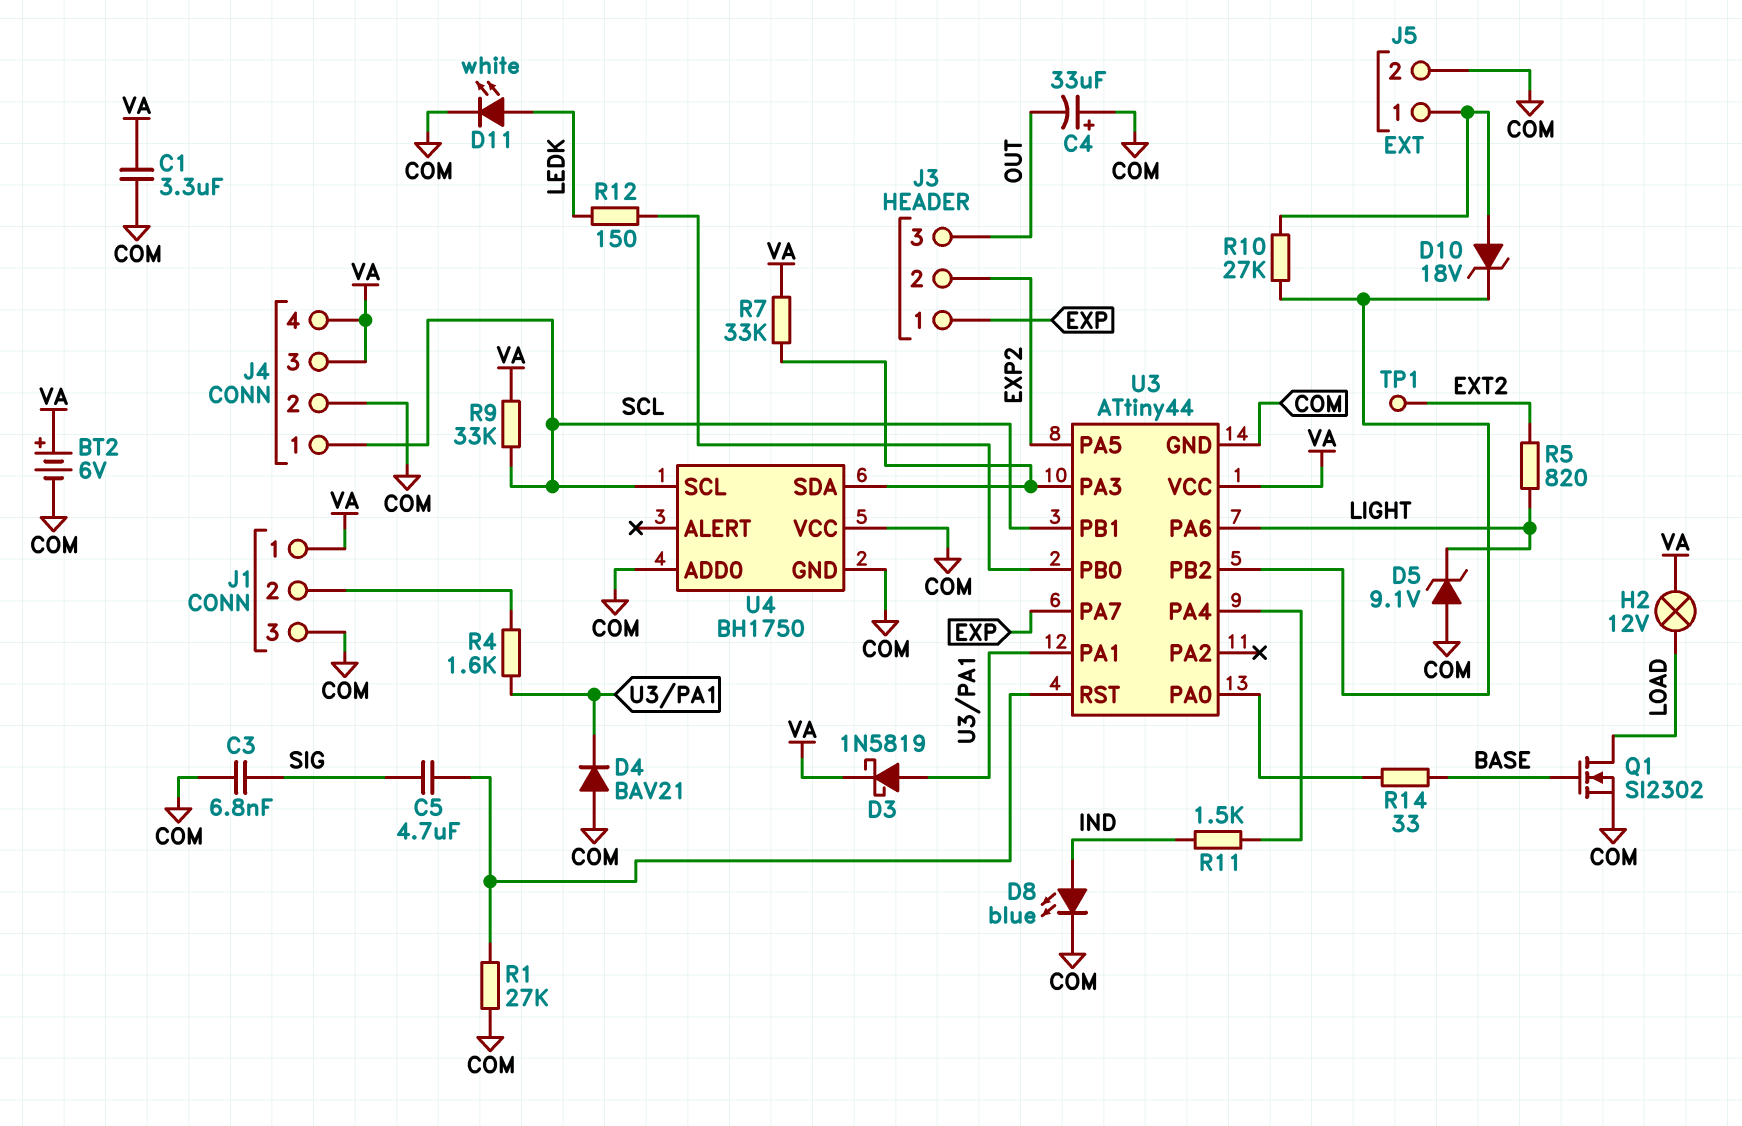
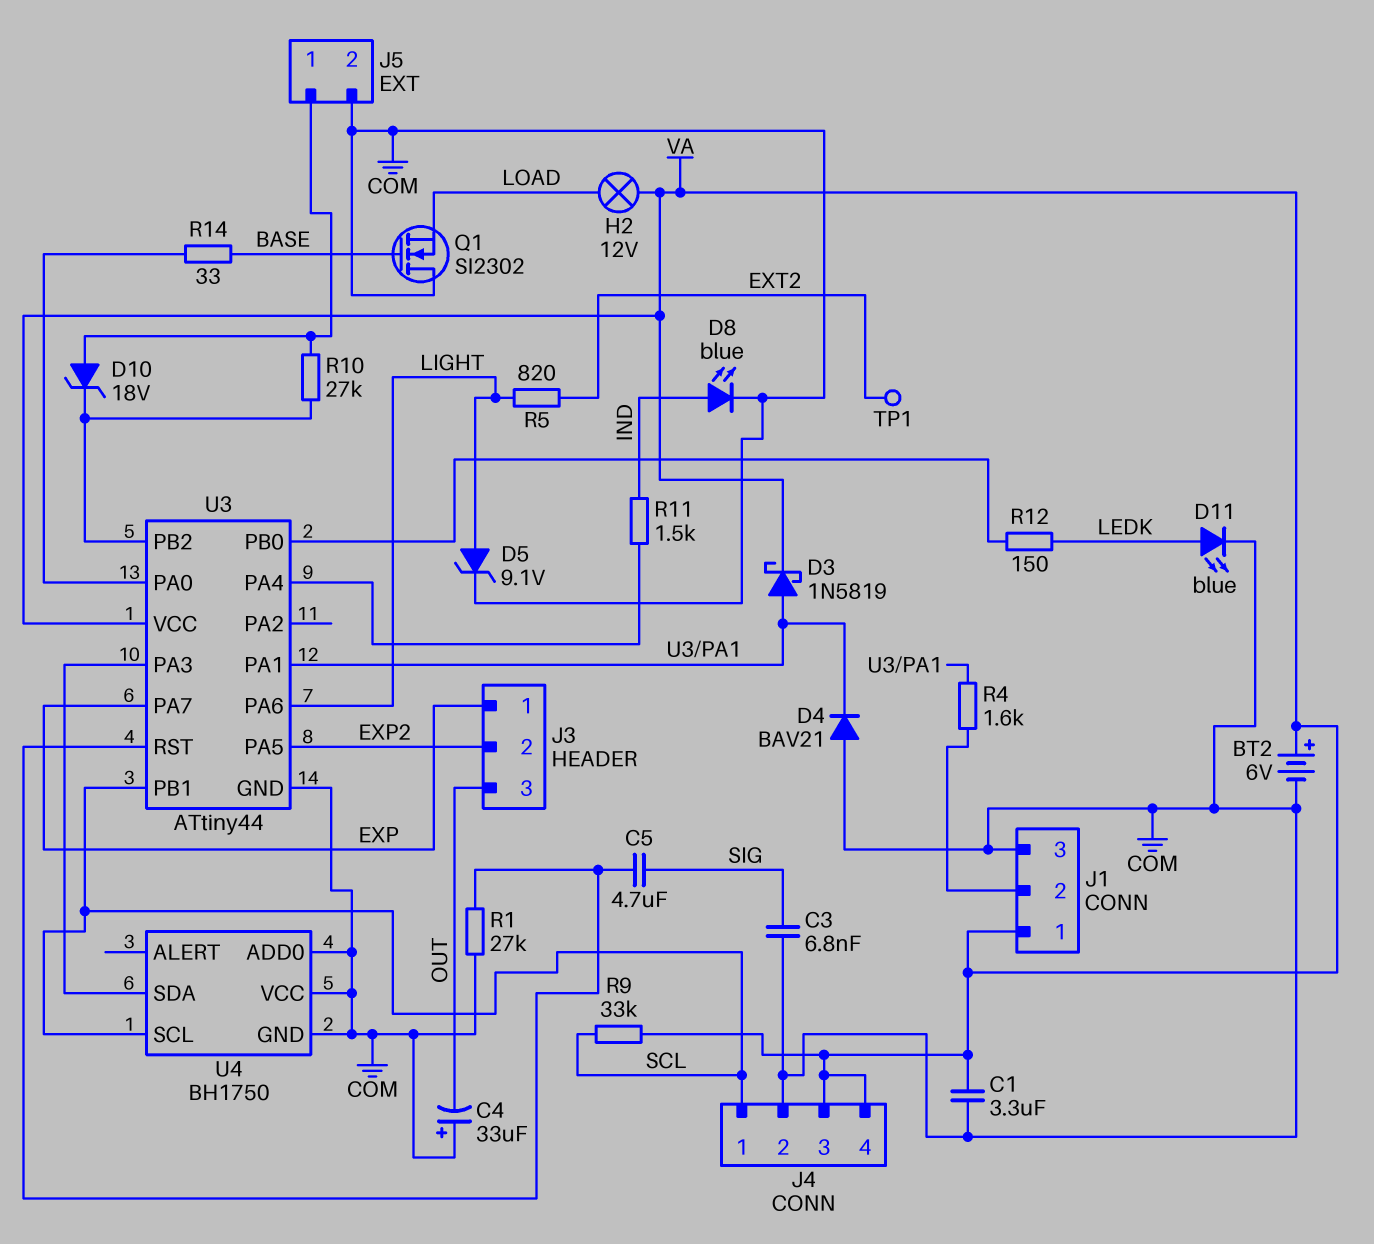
D5: zener 9.1V (A COM, K LIGHT) -> zener 9.1V (A LIGHT, K COM)
D11: LED white (A LEDK, K COM) -> LED blue (A LEDK, K COM)
Q1: NMOS SI2302 (G BASE, D LOAD, S COM) -> NMOS SI2302 (G BASE, D COM, S LOAD)
R7: 33k (U3/PA3, VA) -> none

